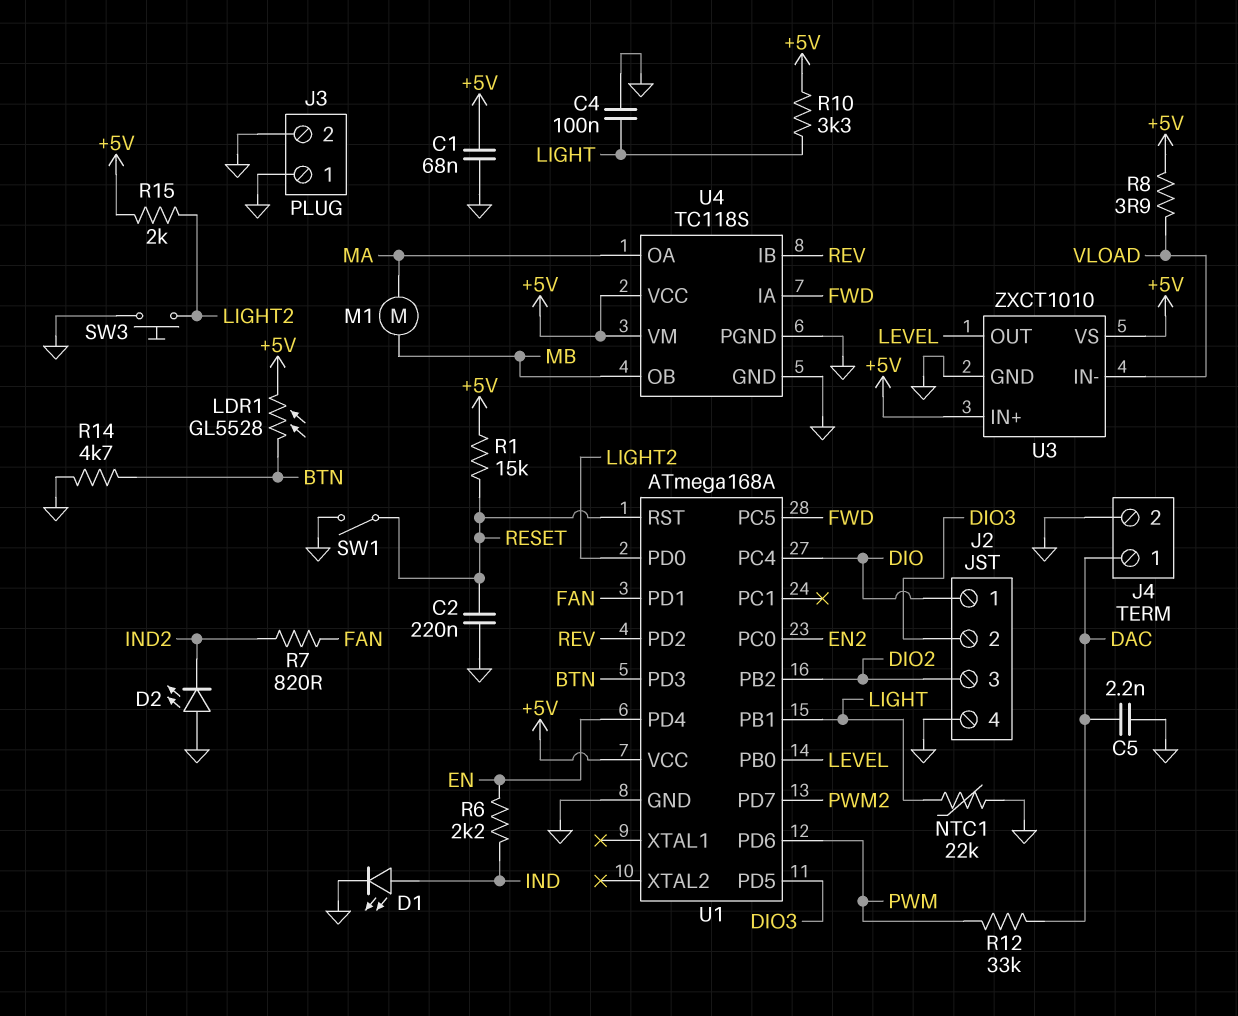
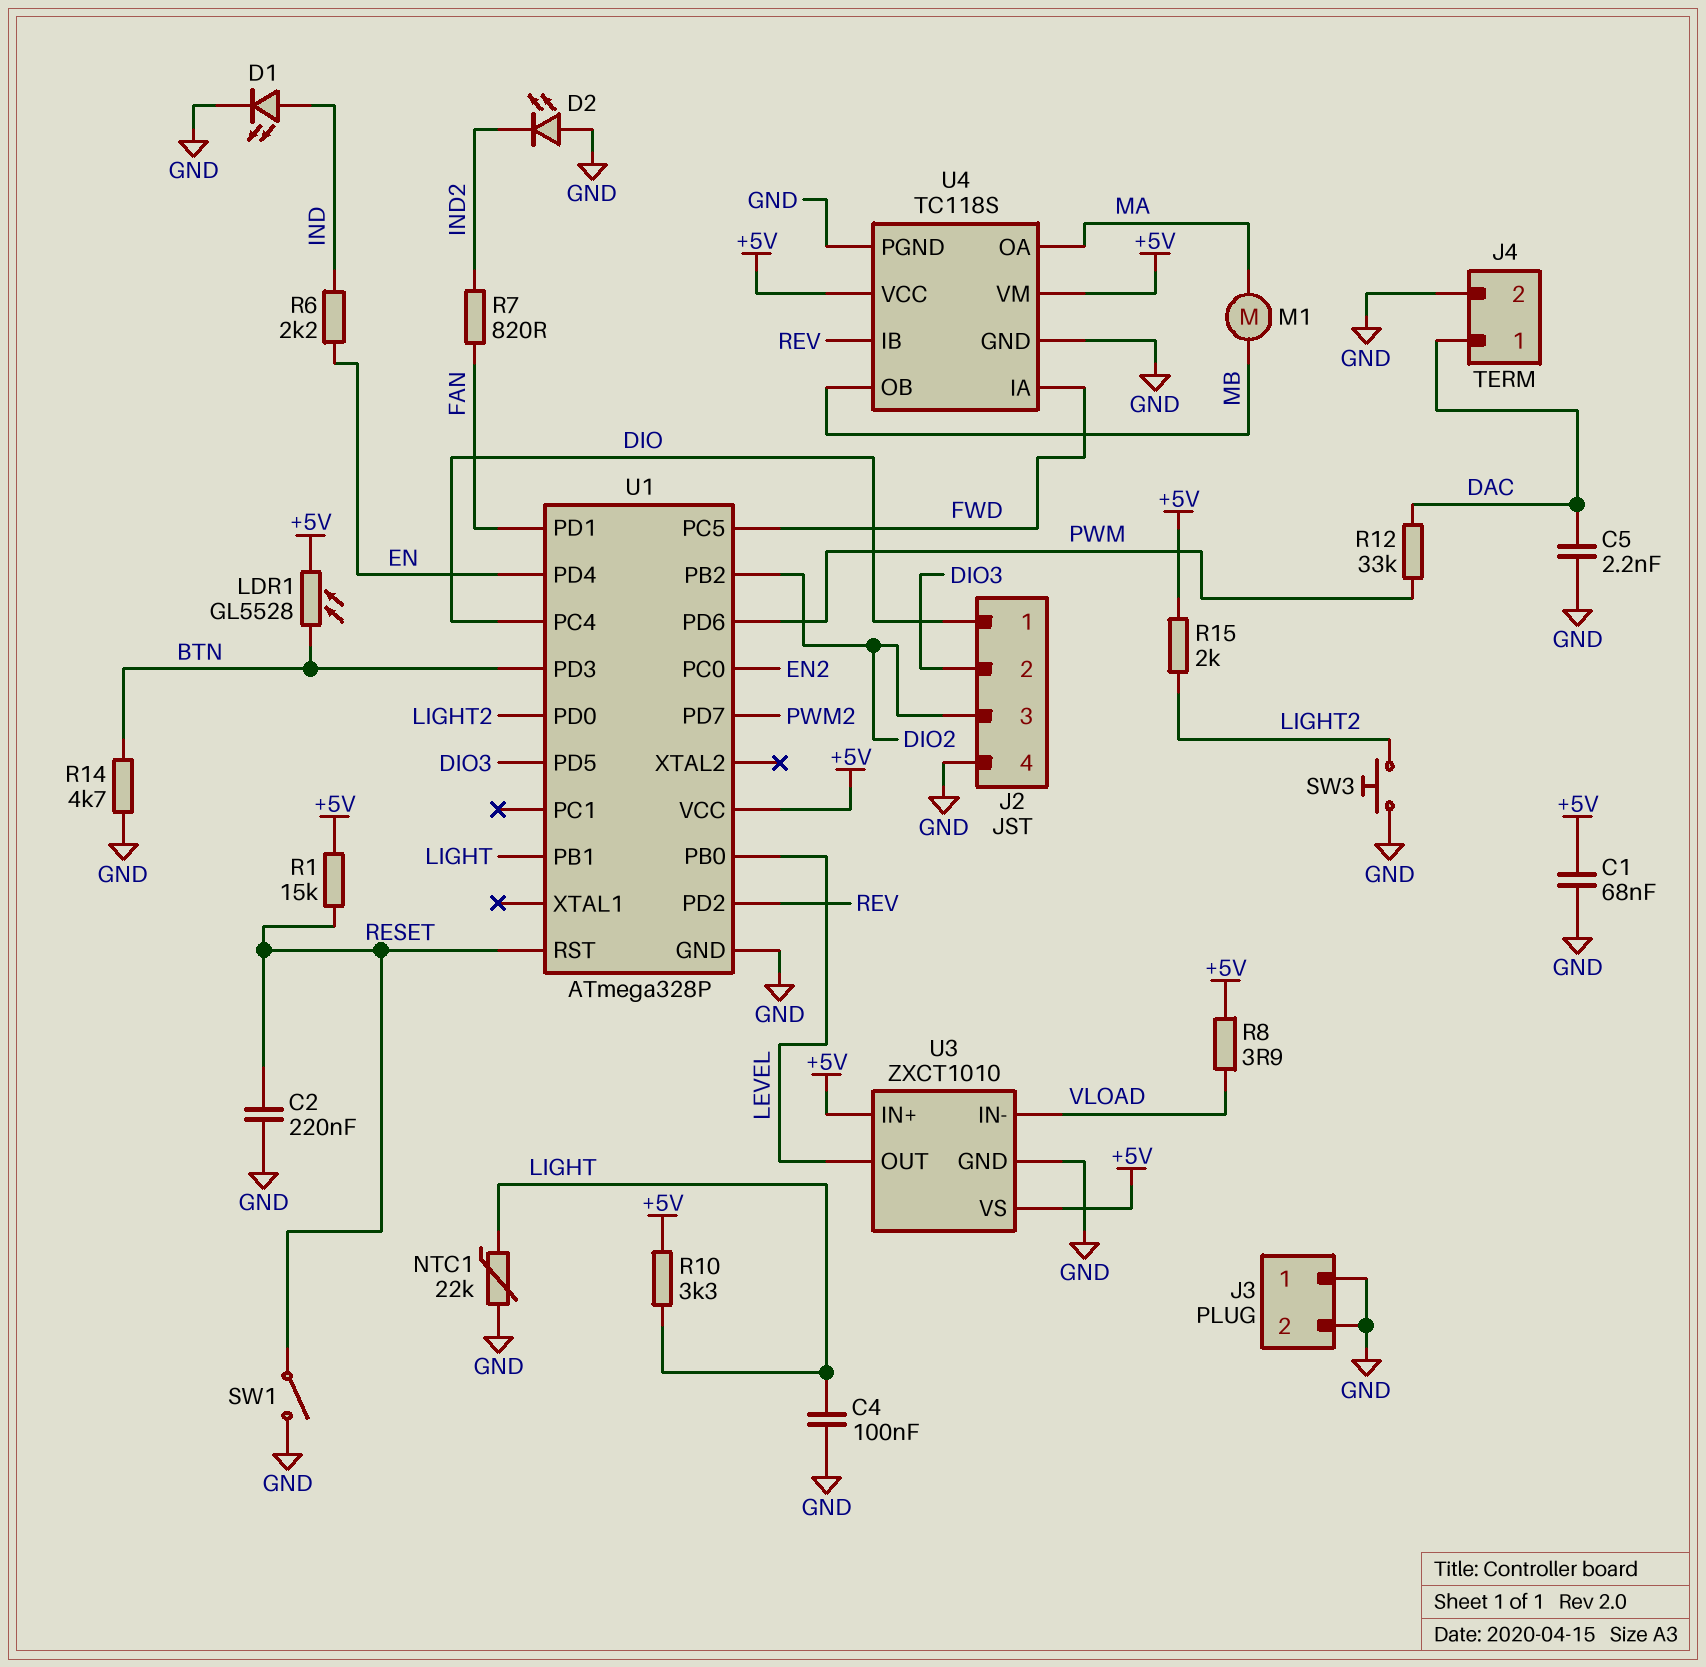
U1: ATmega168A -> ATmega328P

